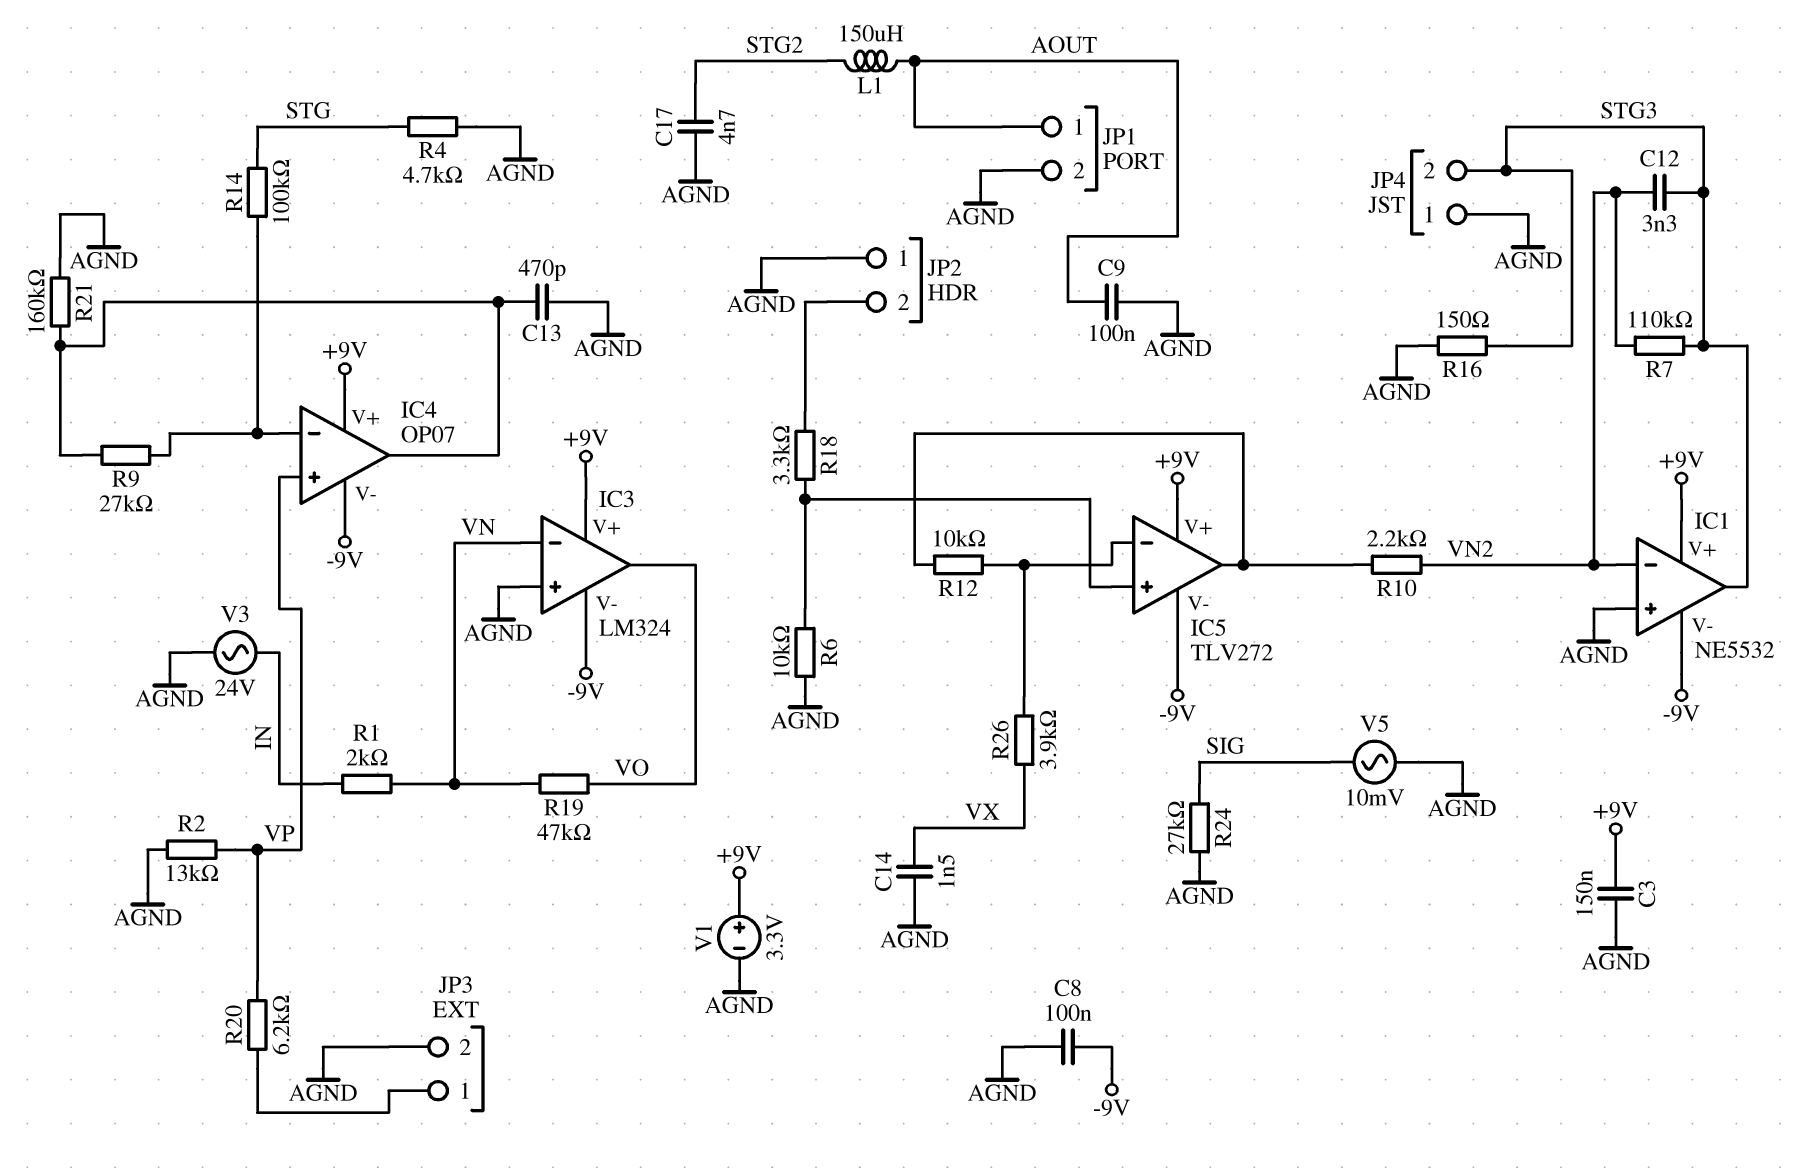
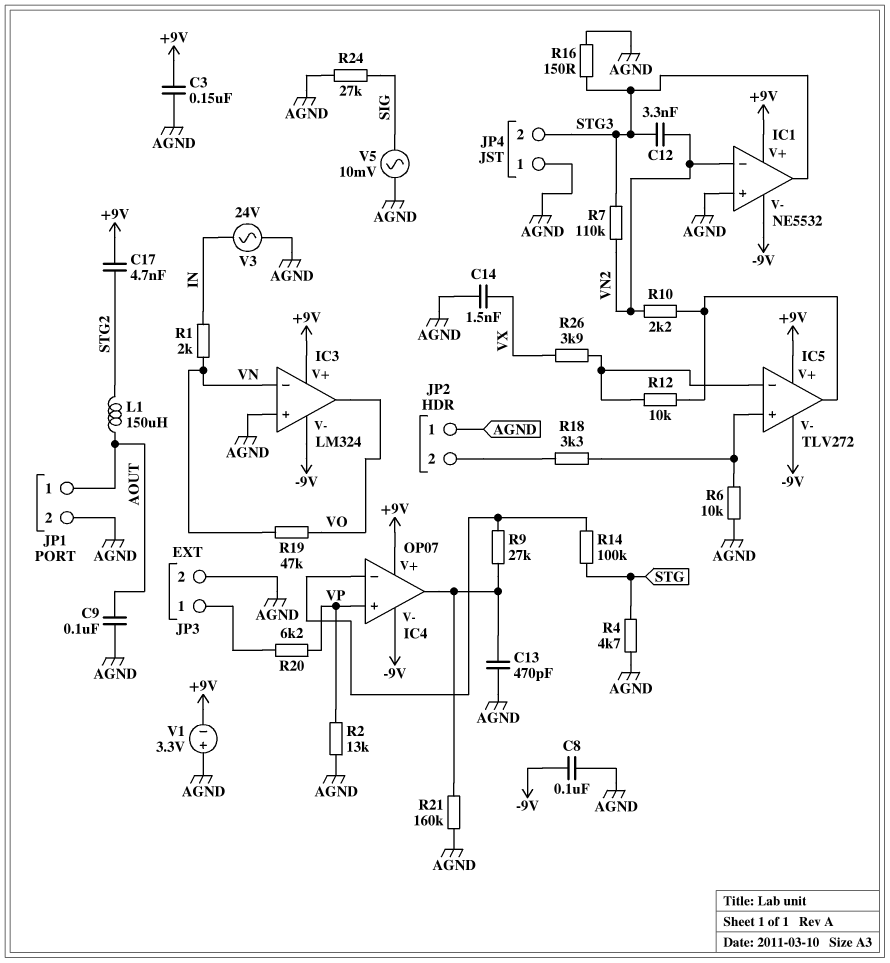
C17: 4.7nF (AGND, STG2) -> 4.7nF (+9V, STG2)
V1: 3.3V (plus +9V, minus AGND) -> 3.3V (plus AGND, minus +9V)

